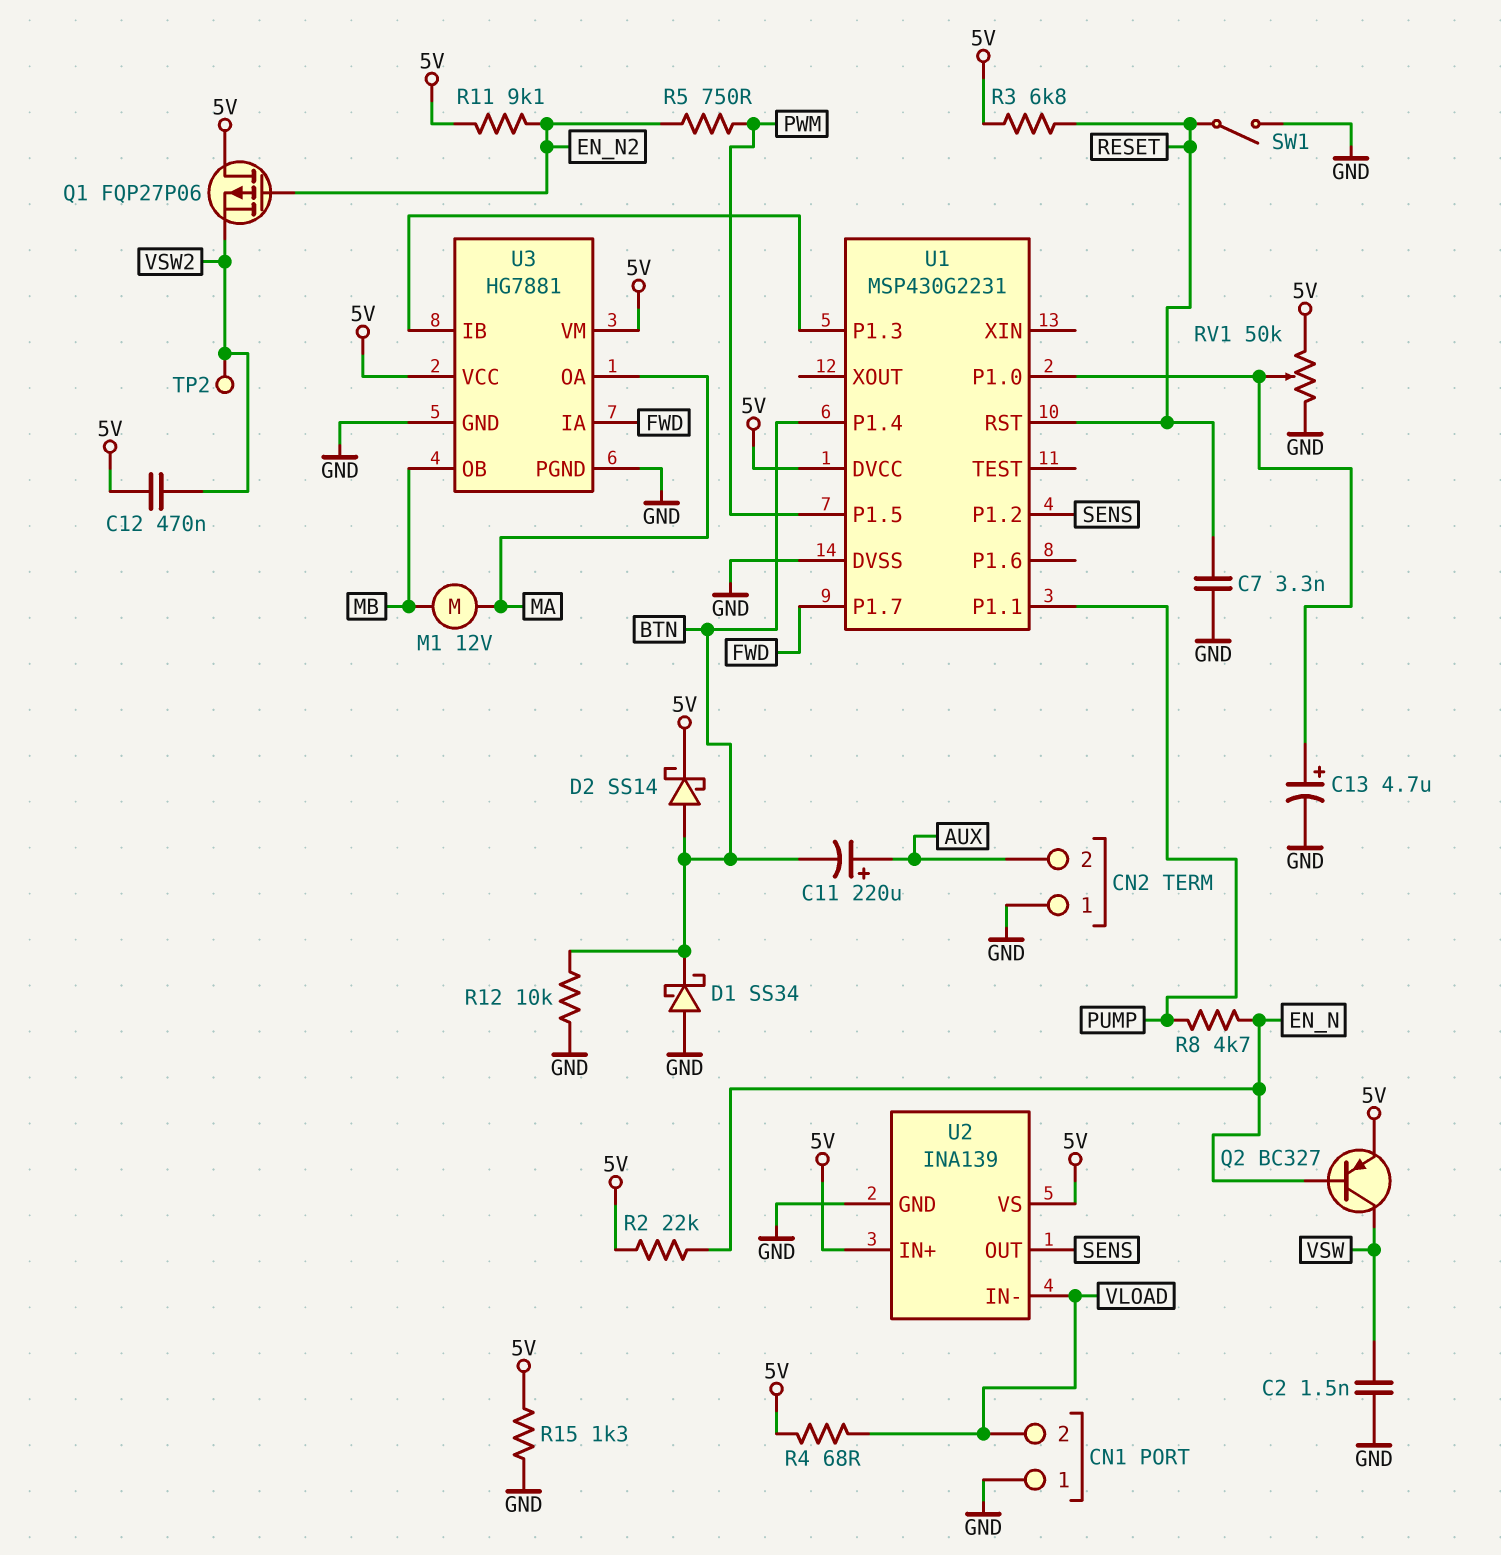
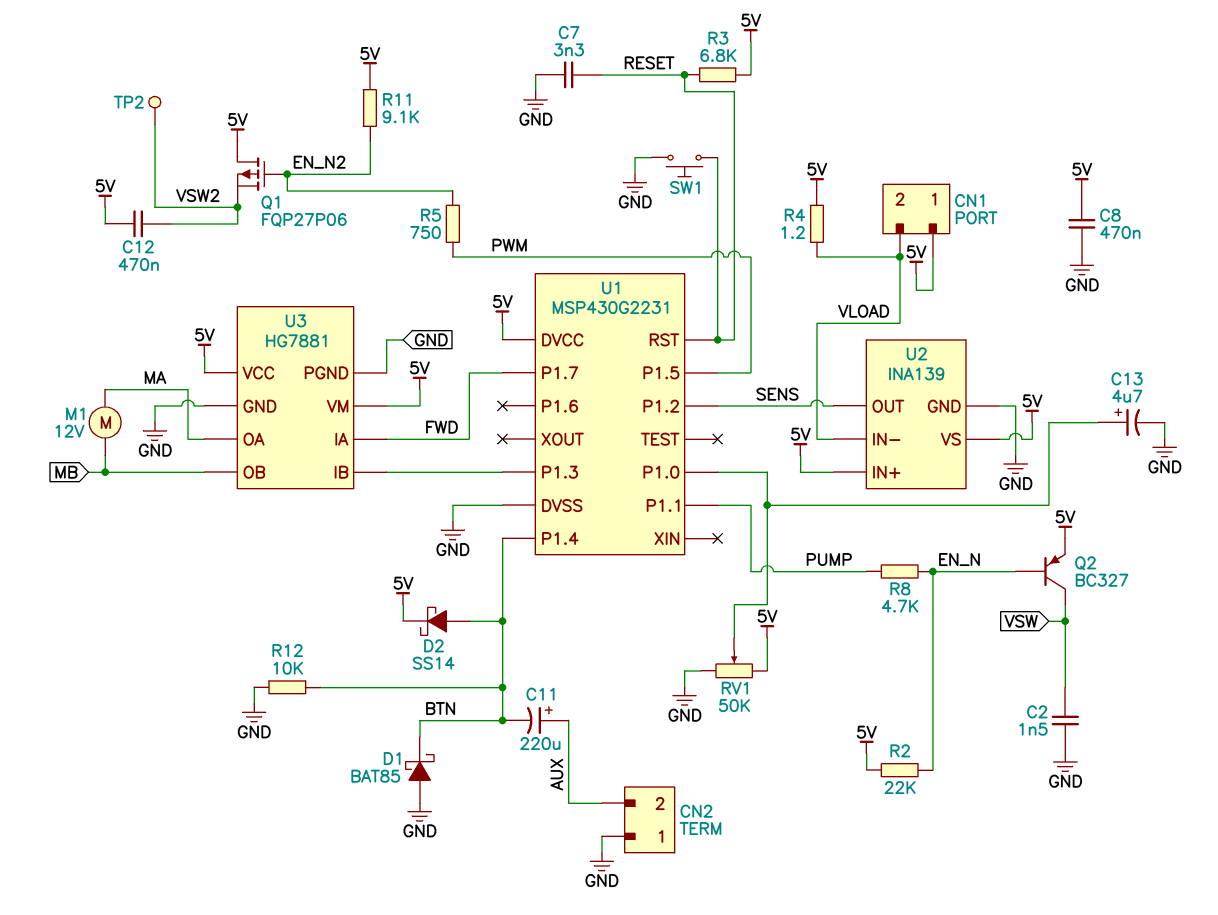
C8: none -> 470nF (5V, GND)
CN1 pin 1: GND -> 5V
D1: schottky SS34 (A GND, K BTN) -> schottky BAT85 (A GND, K BTN)
R4: 68 (5V, VLOAD) -> 1.2 (5V, VLOAD)
R15: 1.3k (5V, GND) -> none
SW1: switch (GND, RESET) -> button (GND, RESET)

